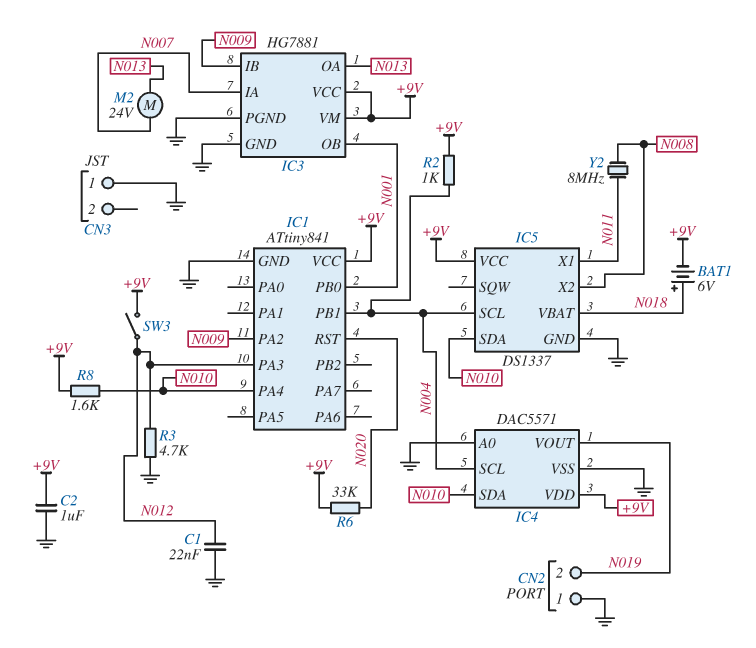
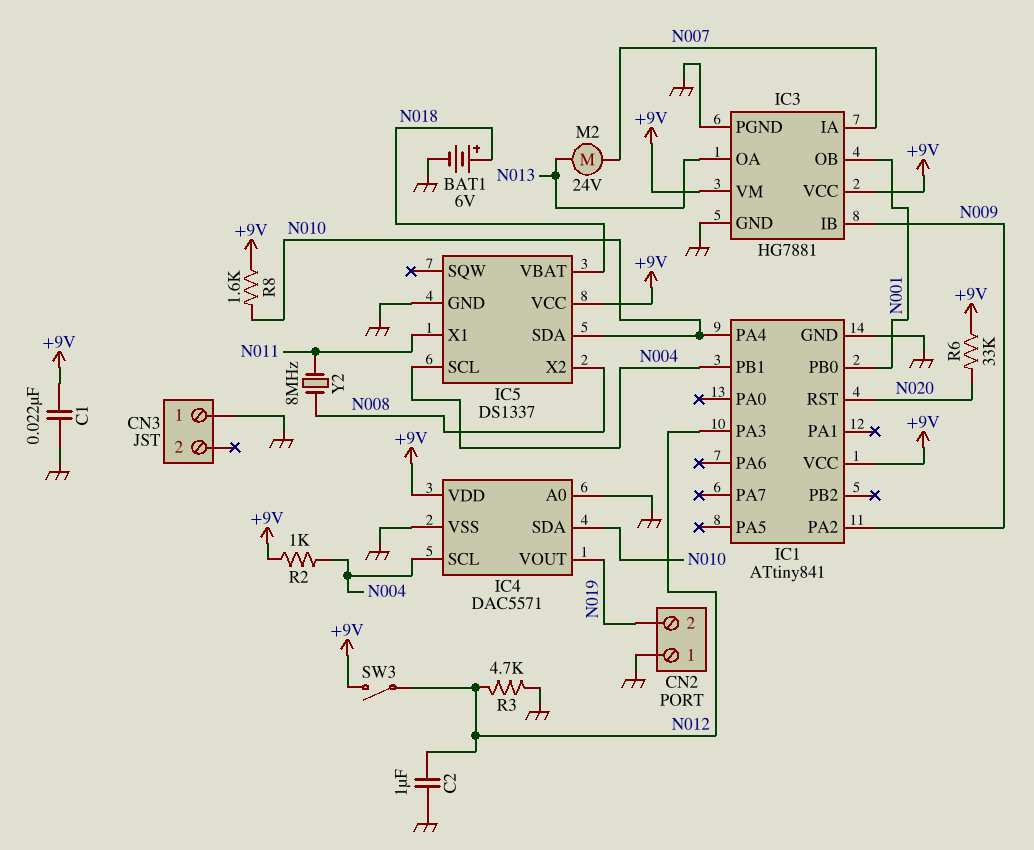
BAT1: 6V (plus N018, minus +9V) -> 6V (plus N018, minus GND)
C1: 22nF (GND, N012) -> 22nF (+9V, GND)
C2: 1uF (+9V, GND) -> 1uF (GND, N012)

